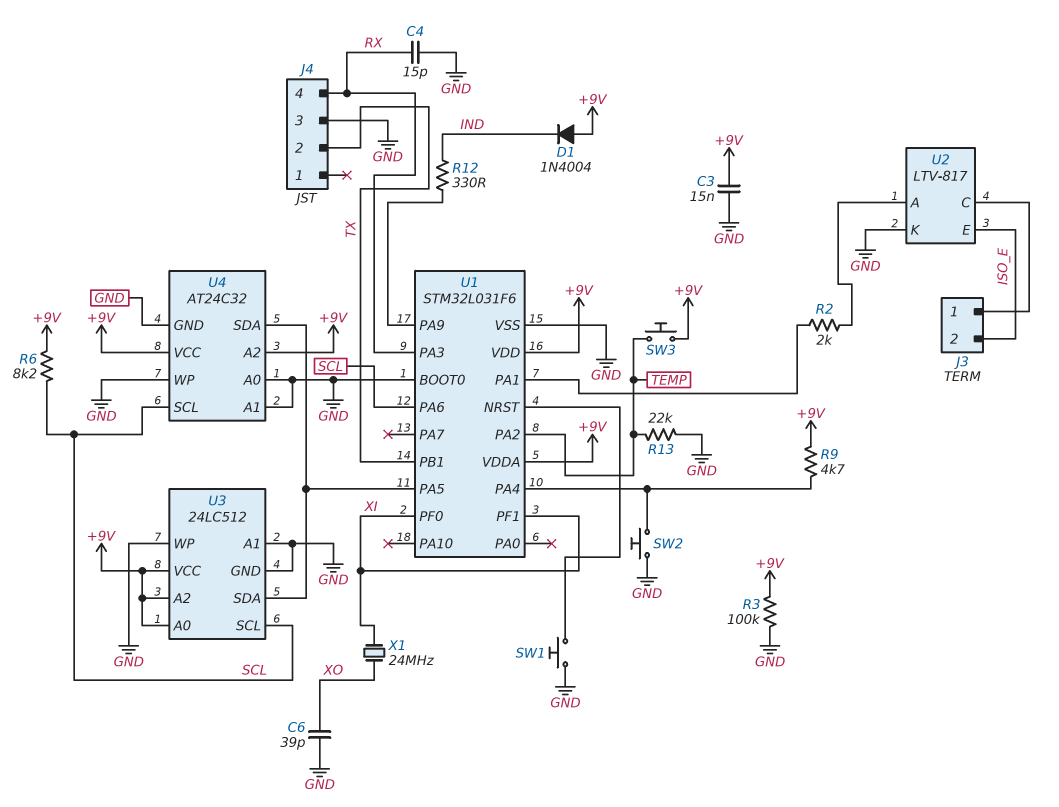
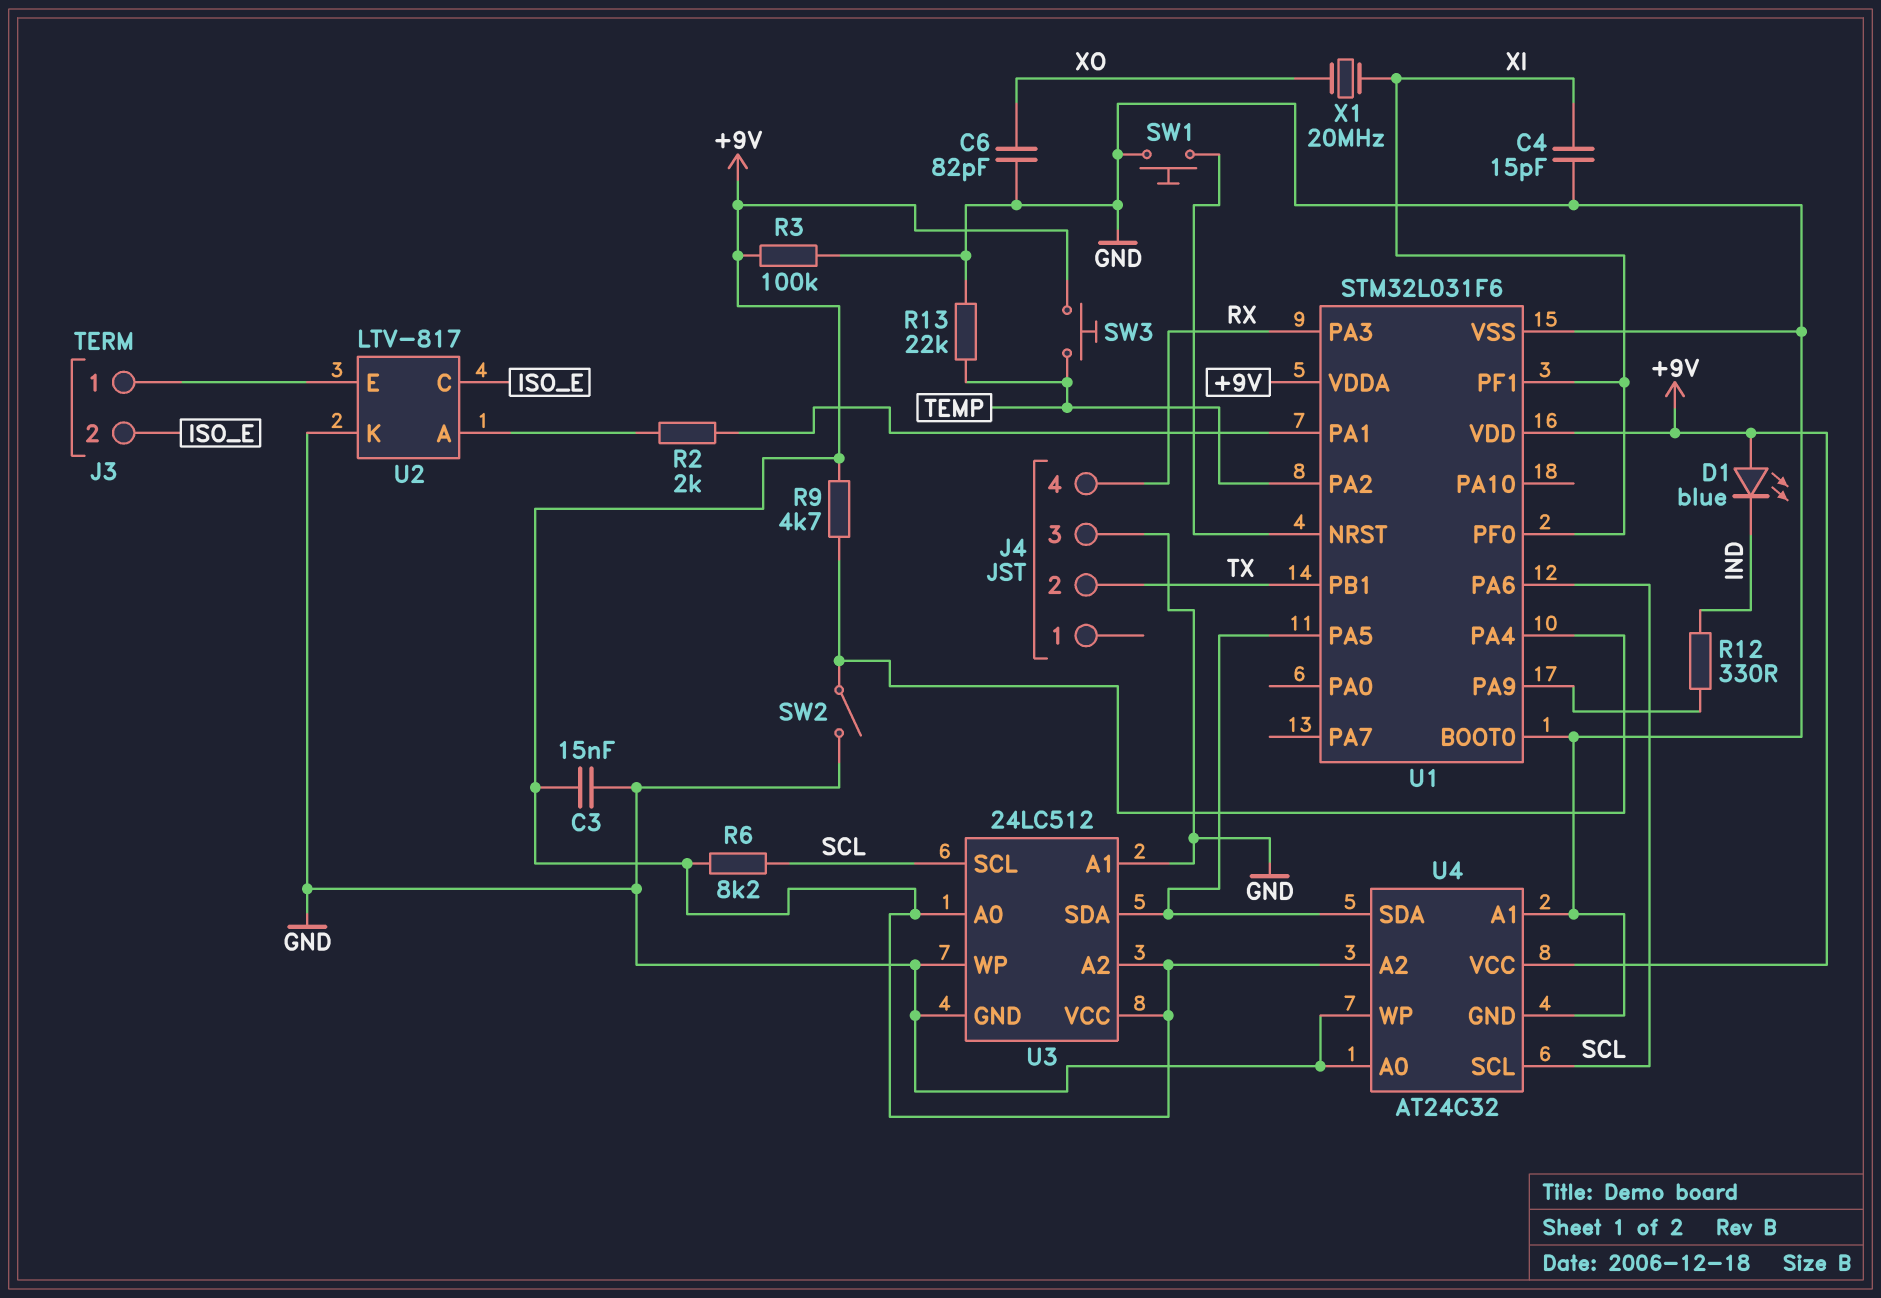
C4: 15pF (GND, RX) -> 15pF (GND, XI)
C6: 39pF (GND, XO) -> 82pF (GND, XO)
D1: diode 1N4004 (A +9V, K IND) -> LED blue (A +9V, K IND)
SW2: button (GND, U1/PA4) -> switch (GND, U1/PA4)
U2 pin C: J3/1 -> ISO_E
U2 pin E: ISO_E -> J3/1
X1: 24MHz (XI, XO) -> 20MHz (XI, XO)

